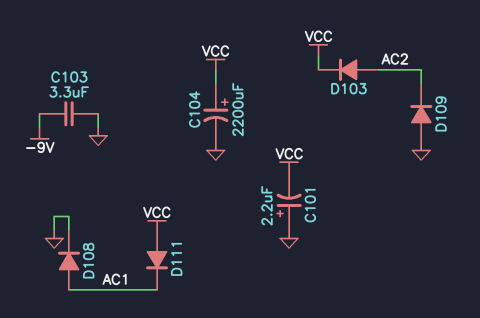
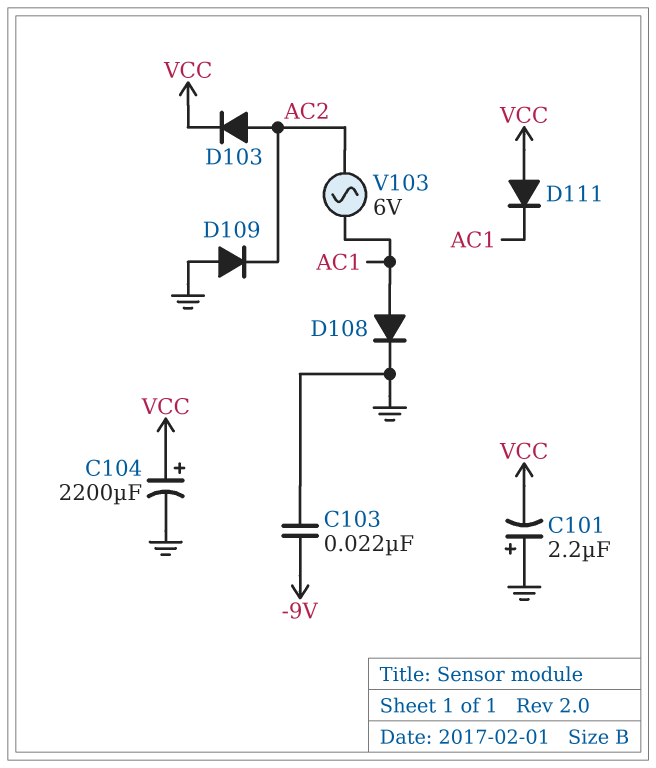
C103: 3.3uF (-9V, GND) -> 22nF (-9V, GND)
V103: none -> AC 6V (AC1, AC2)

